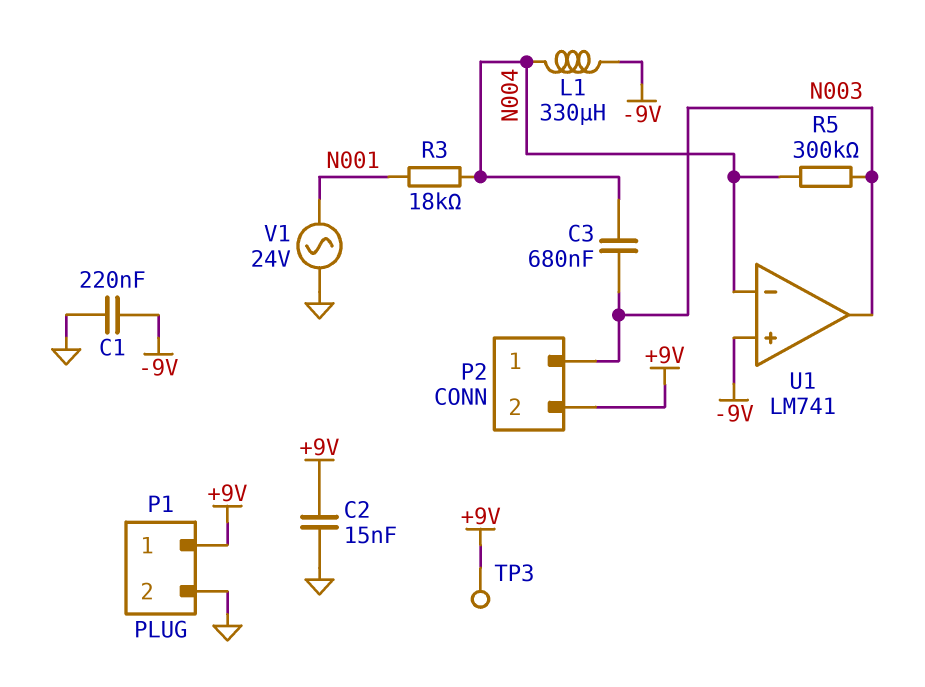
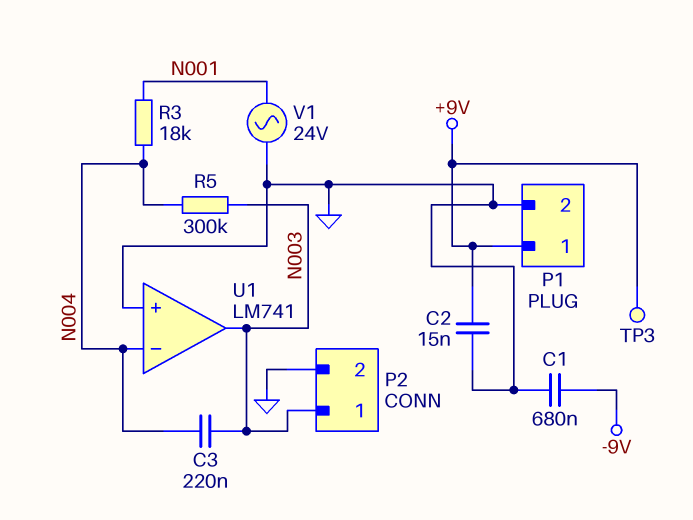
C1: 220nF (-9V, GND) -> 680nF (-9V, GND)
C3: 680nF (N003, N004) -> 220nF (N003, N004)
L1: 330uH (-9V, N004) -> none
P2 pin 2: +9V -> GND
U1 pin in+: -9V -> GND

